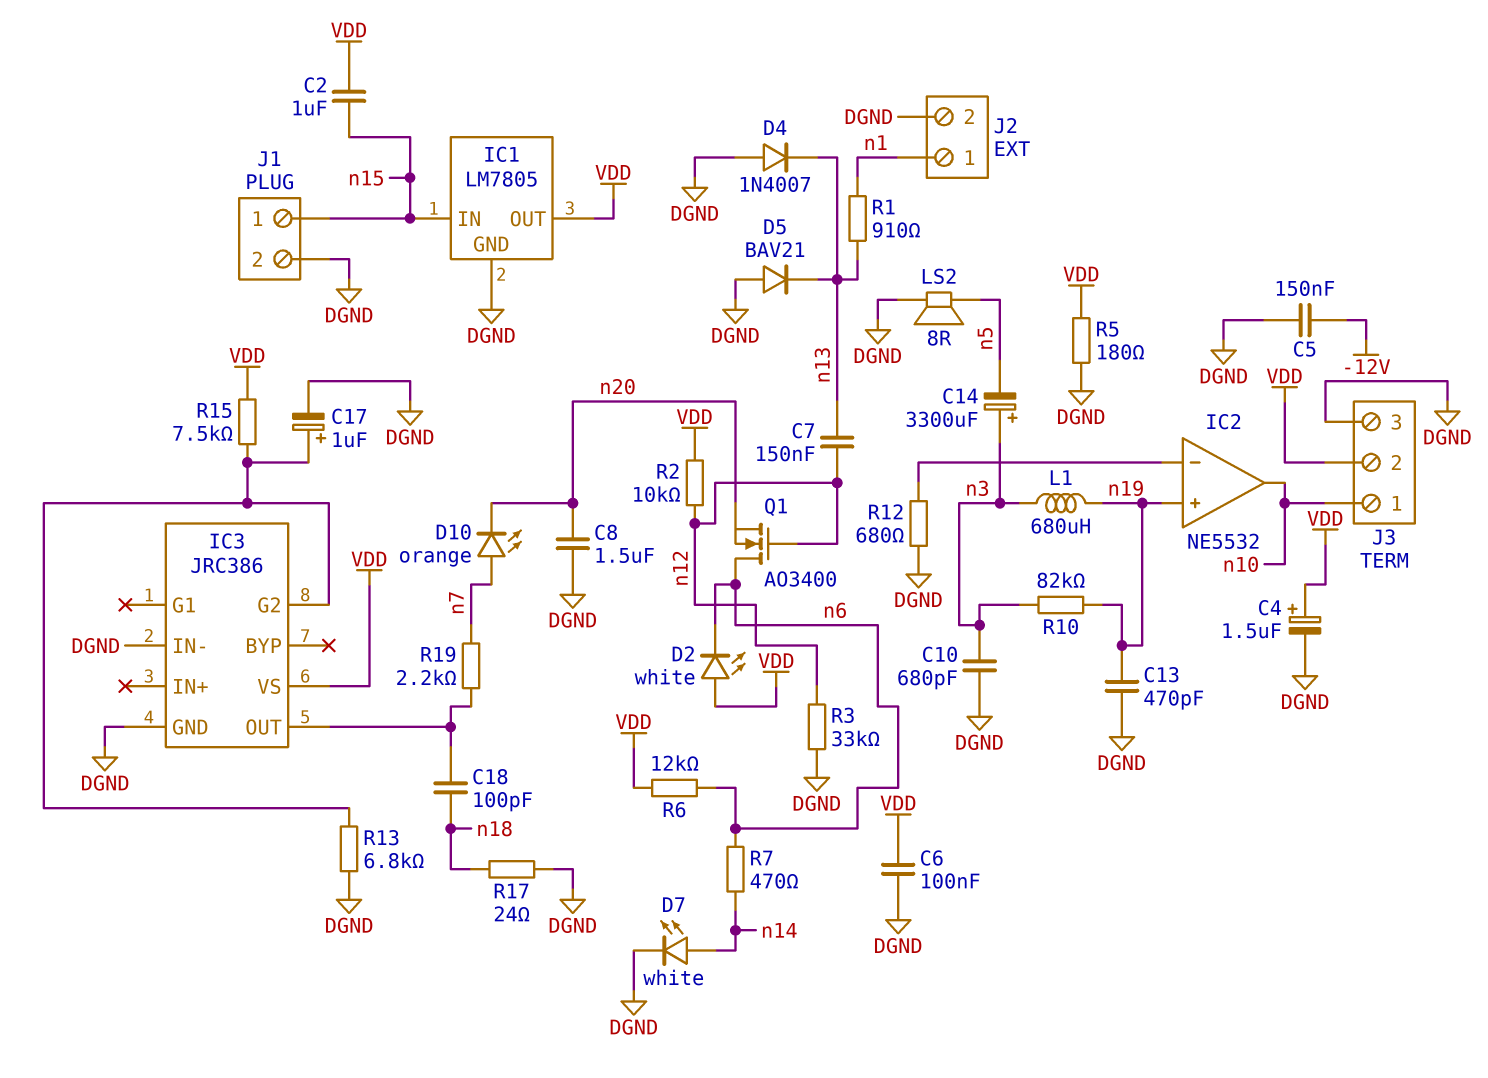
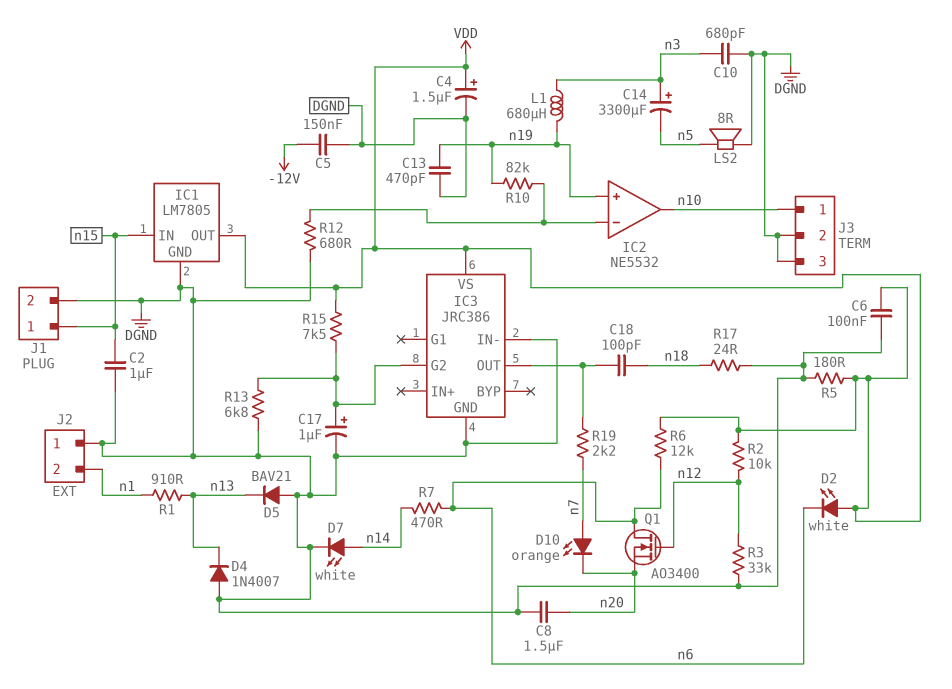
C2: 1uF (VDD, n15) -> 1uF (DGND, n15)
C7: 150nF (n12, n13) -> none
J2 pin 1: n1 -> DGND
J2 pin 2: DGND -> n1
J3 pin 2: VDD -> DGND
R10: 82k (n3, n19) -> 82k (IC2/in-, n19)

